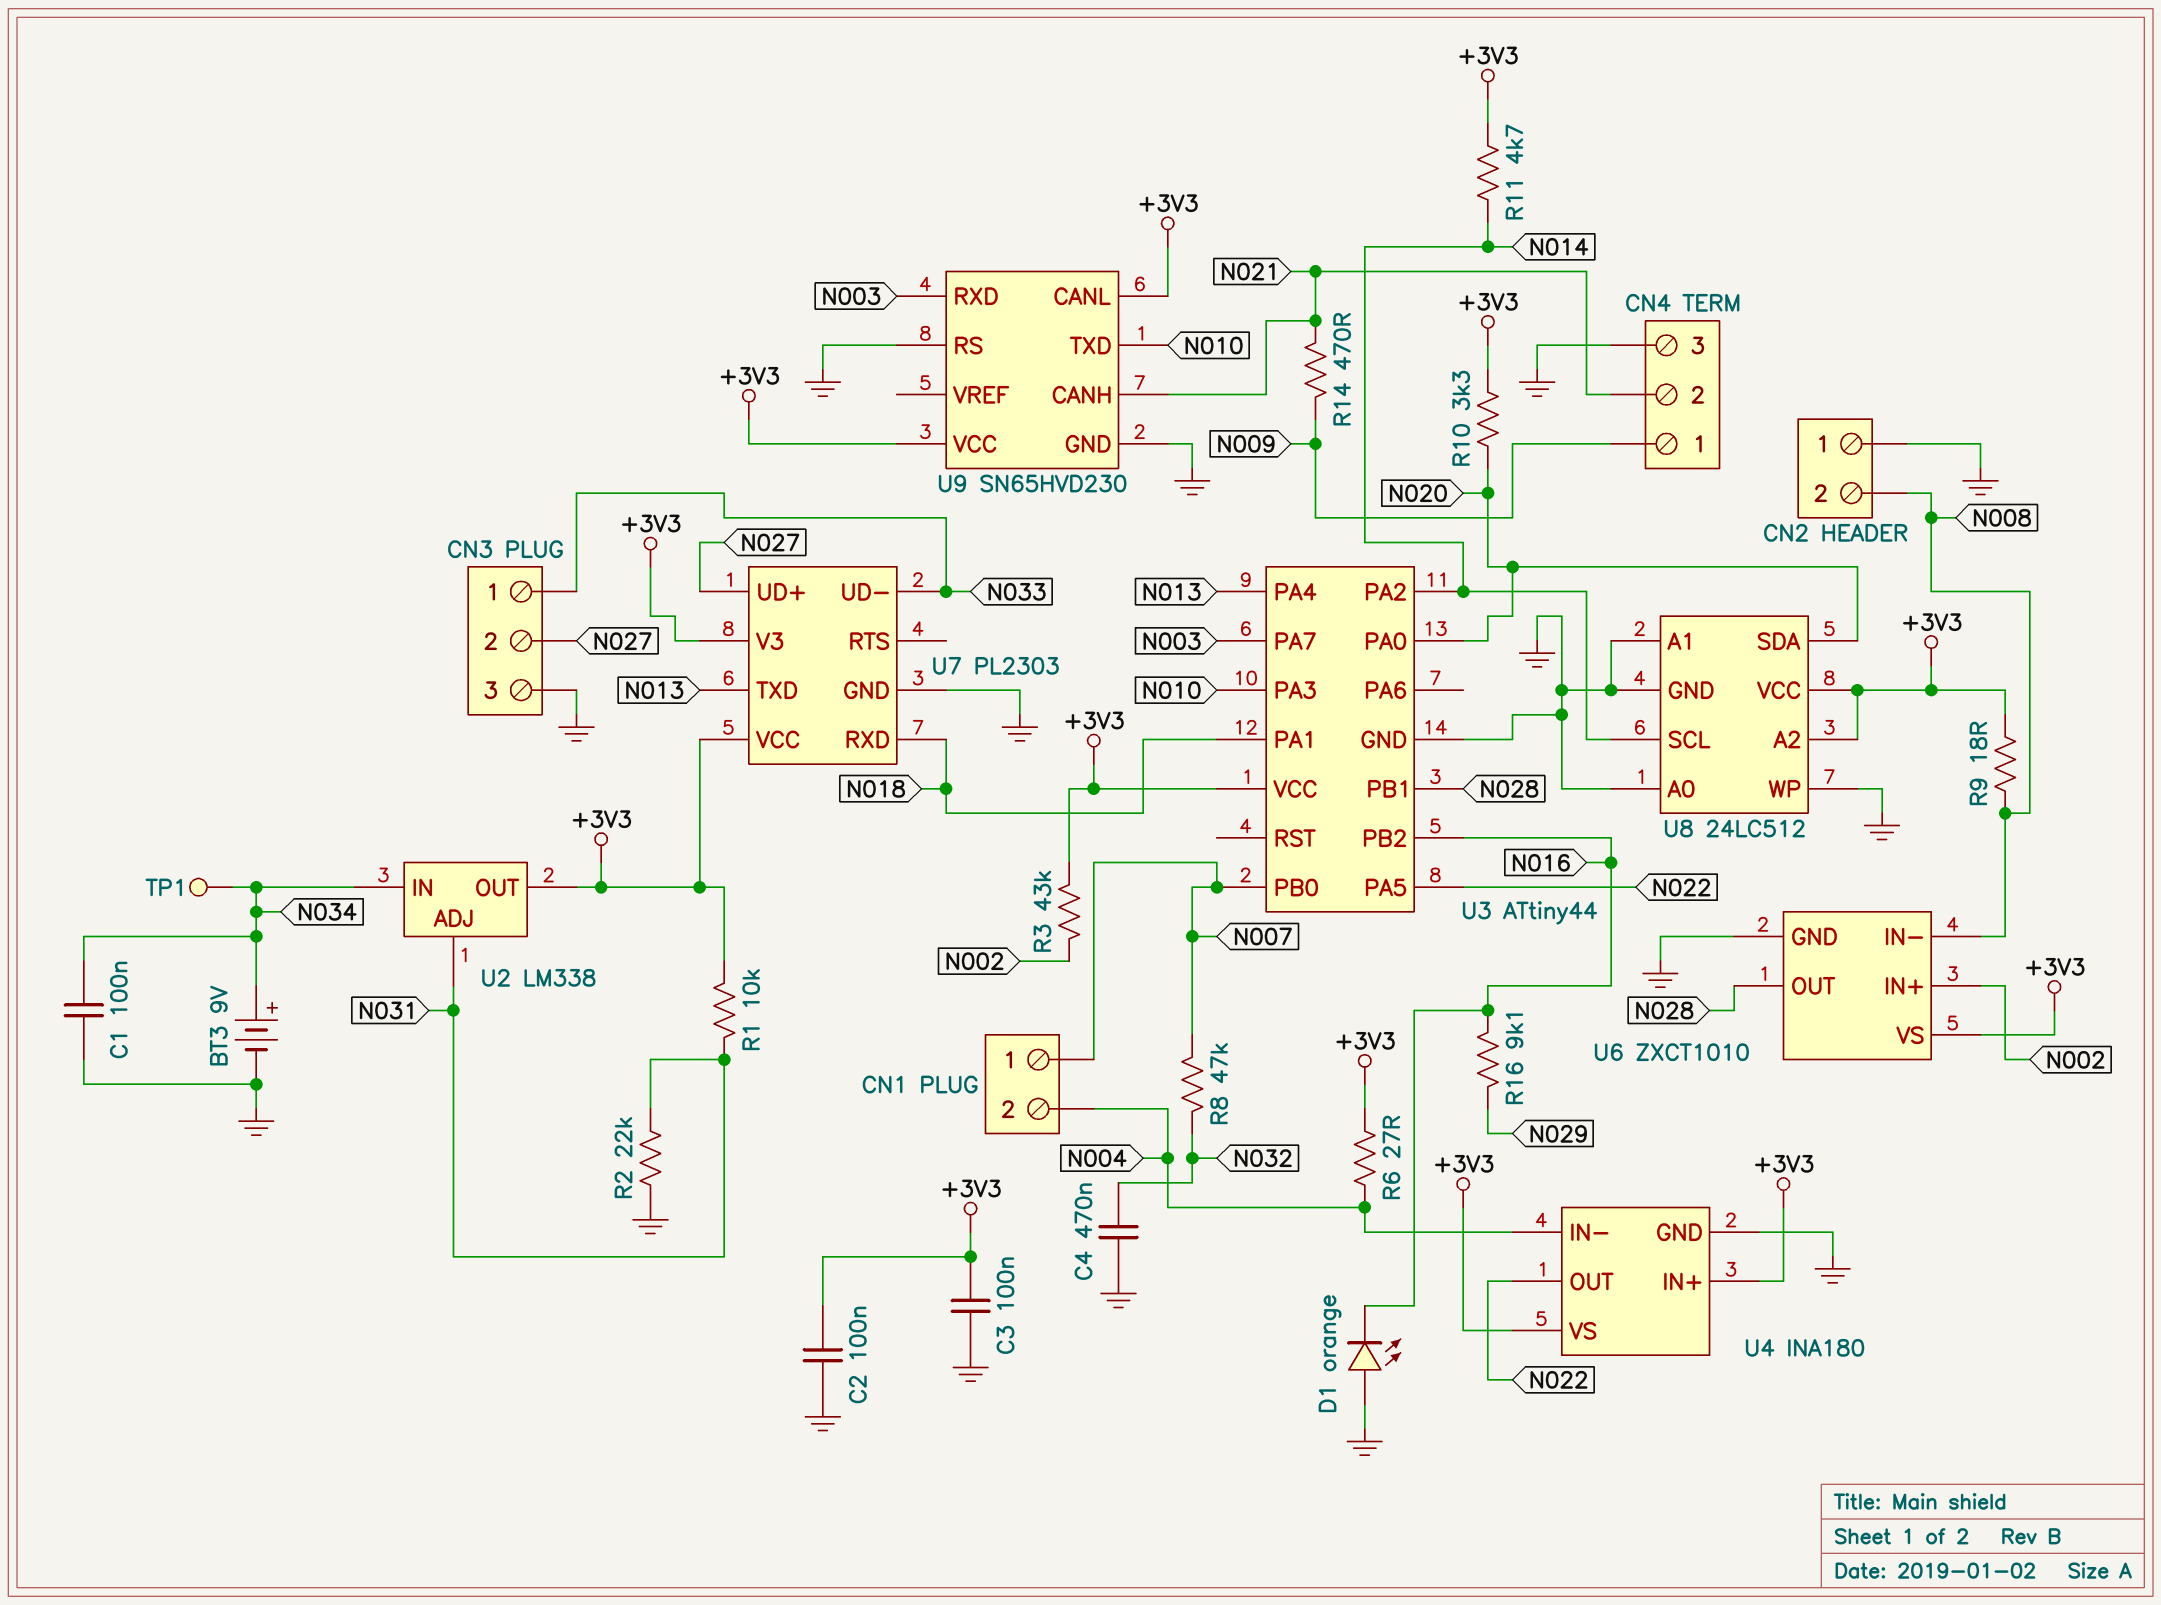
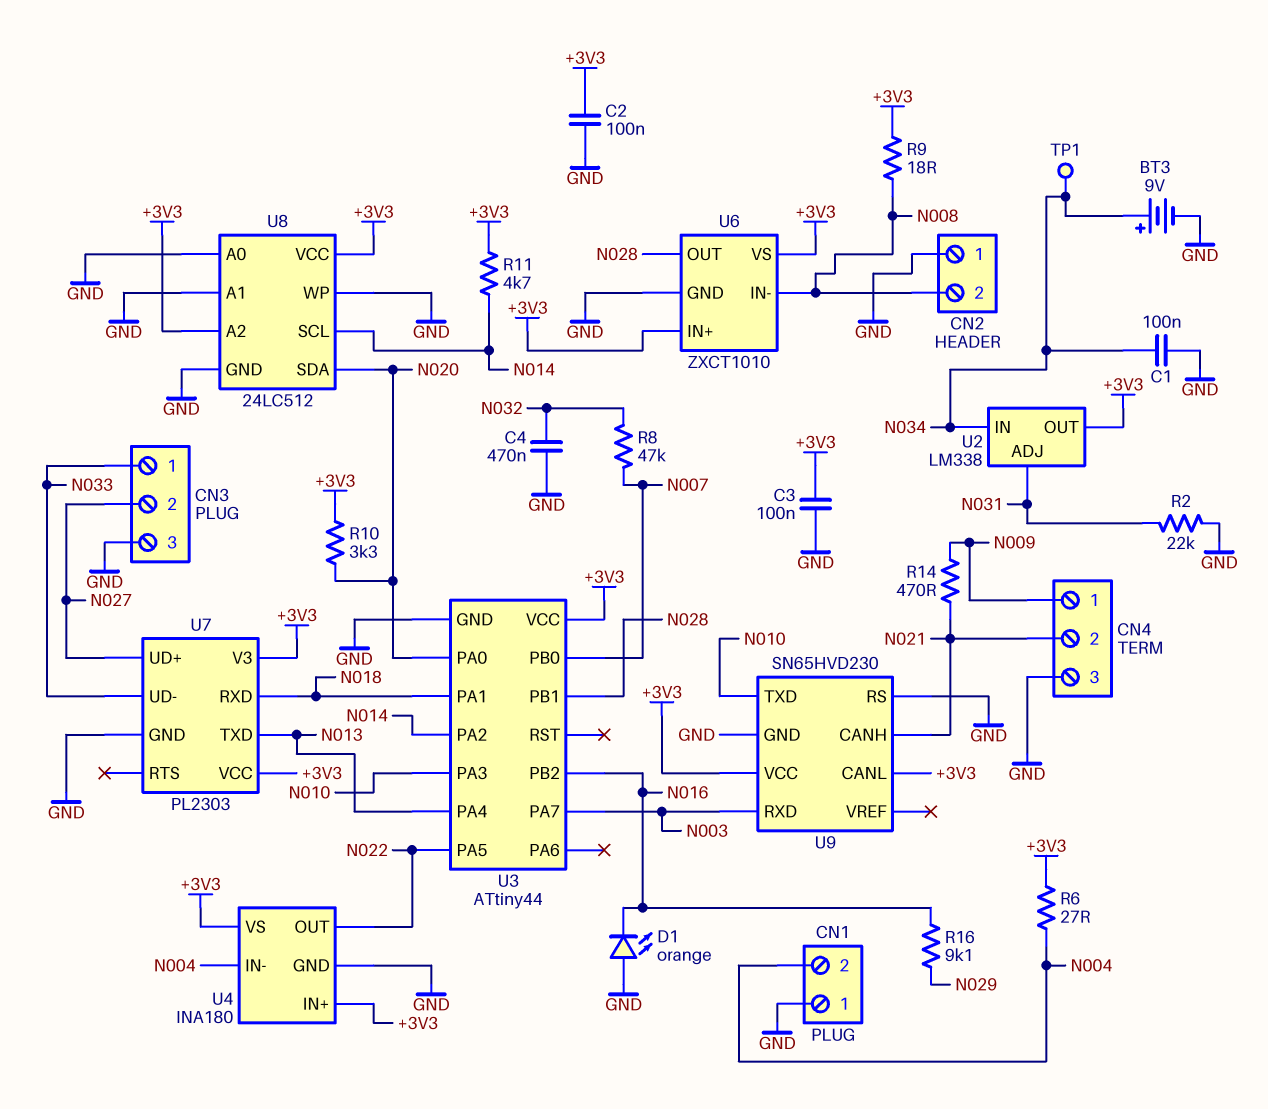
CN1 pin 1: N007 -> GND
R1: 10k (+3V3, N031) -> none
R3: 43k (+3V3, N002) -> none
U6 pin IN+: N002 -> +3V3

